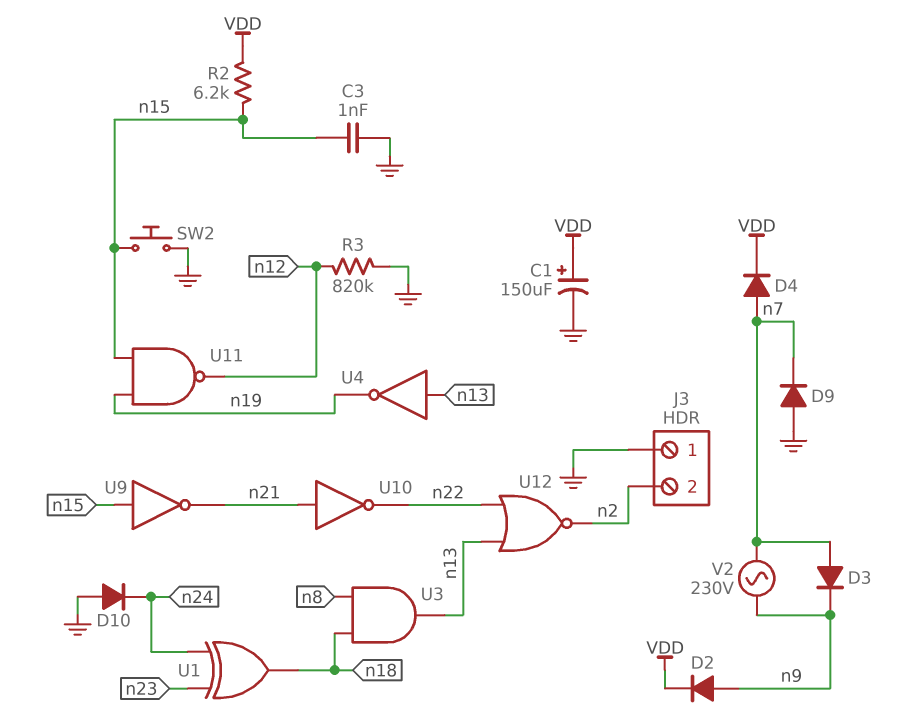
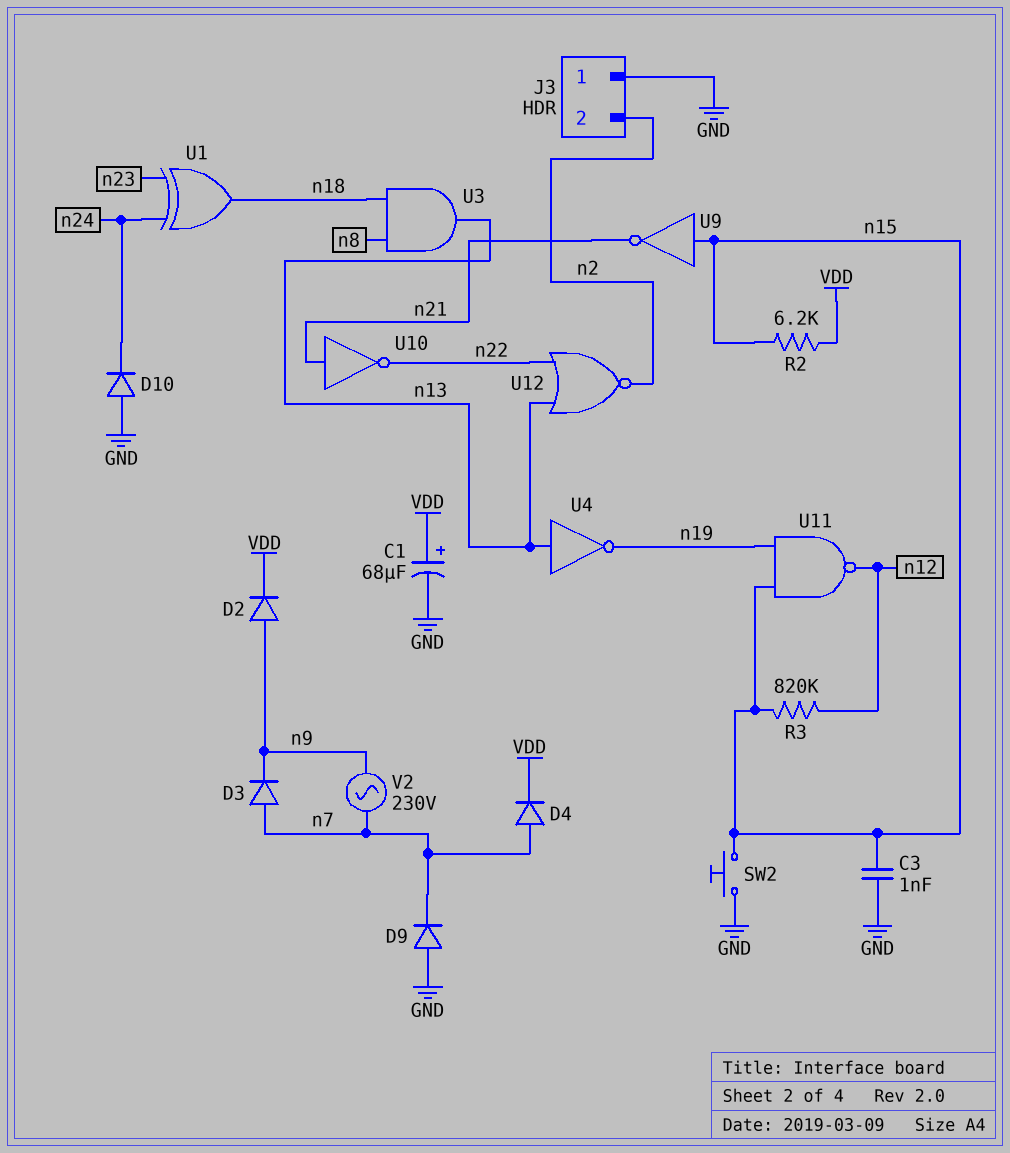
C1: 150uF (plus VDD, minus GND) -> 68uF (plus VDD, minus GND)
R3: 820k (GND, n12) -> 820k (n12, n15)

